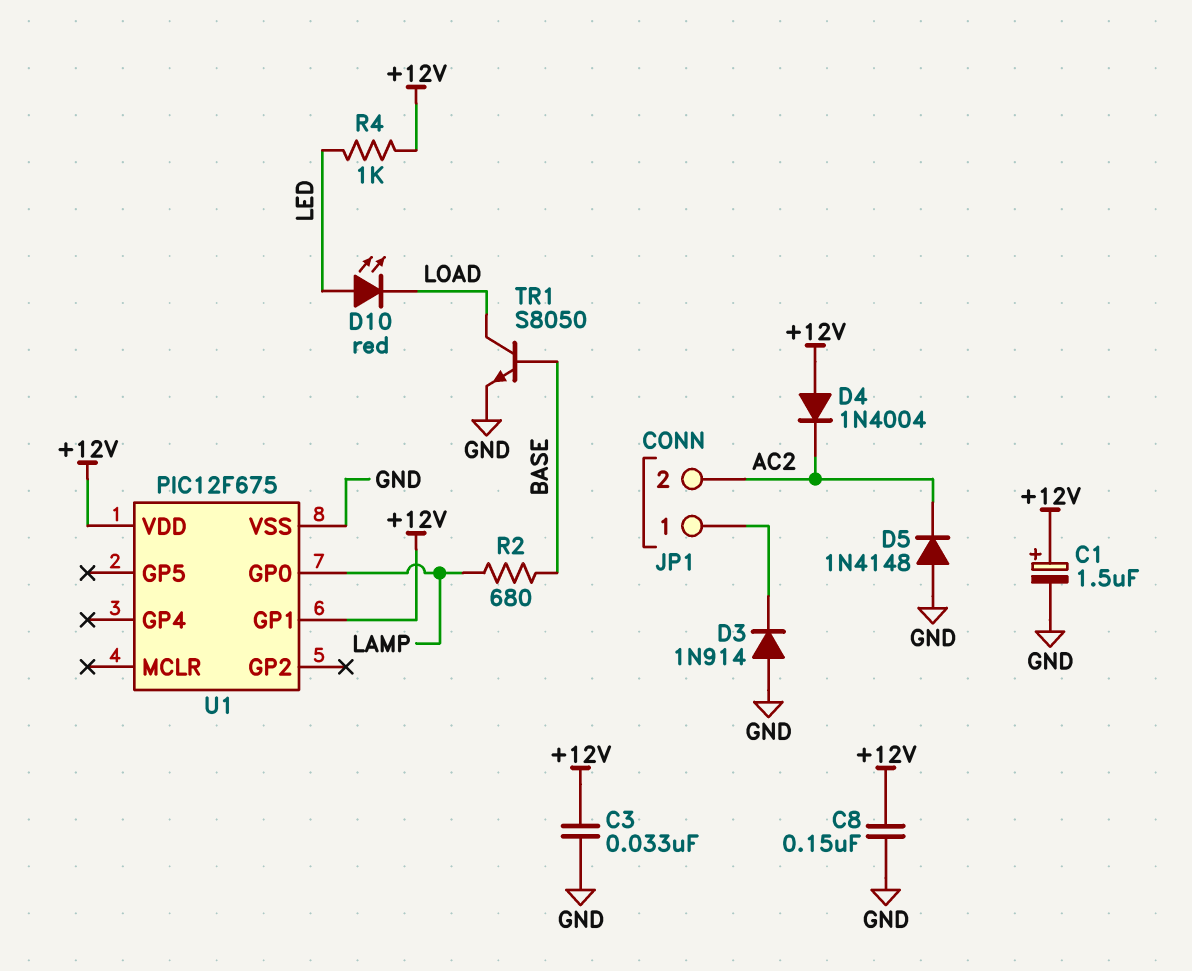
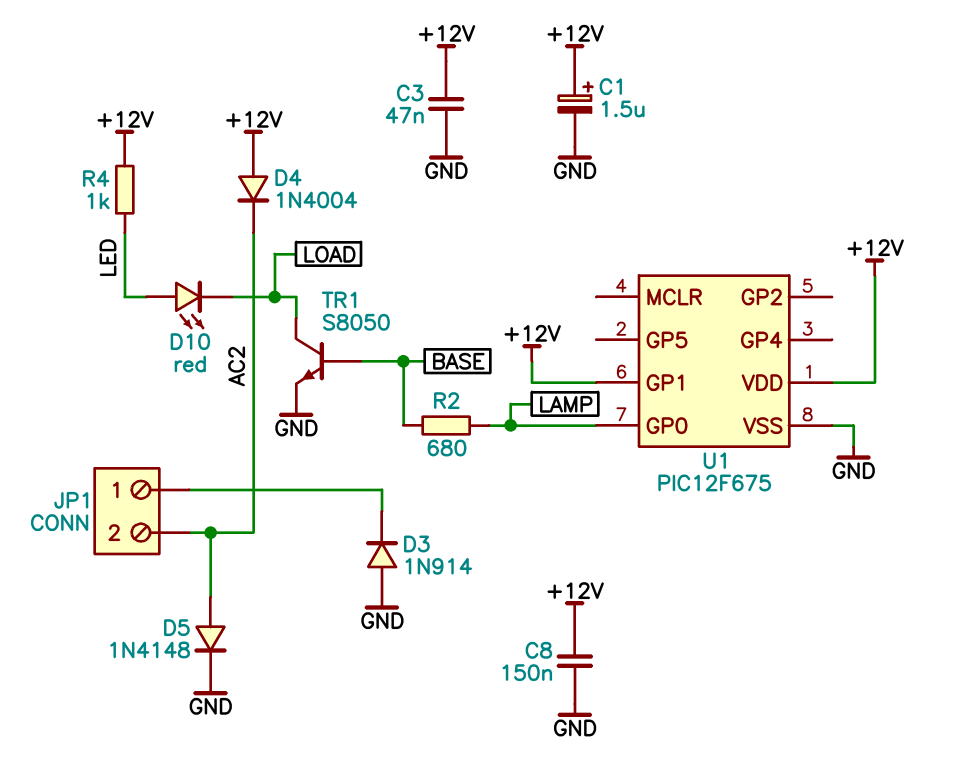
C3: 33nF (+12V, GND) -> 47nF (+12V, GND)
D5: diode 1N4148 (A GND, K AC2) -> diode 1N4148 (A AC2, K GND)

